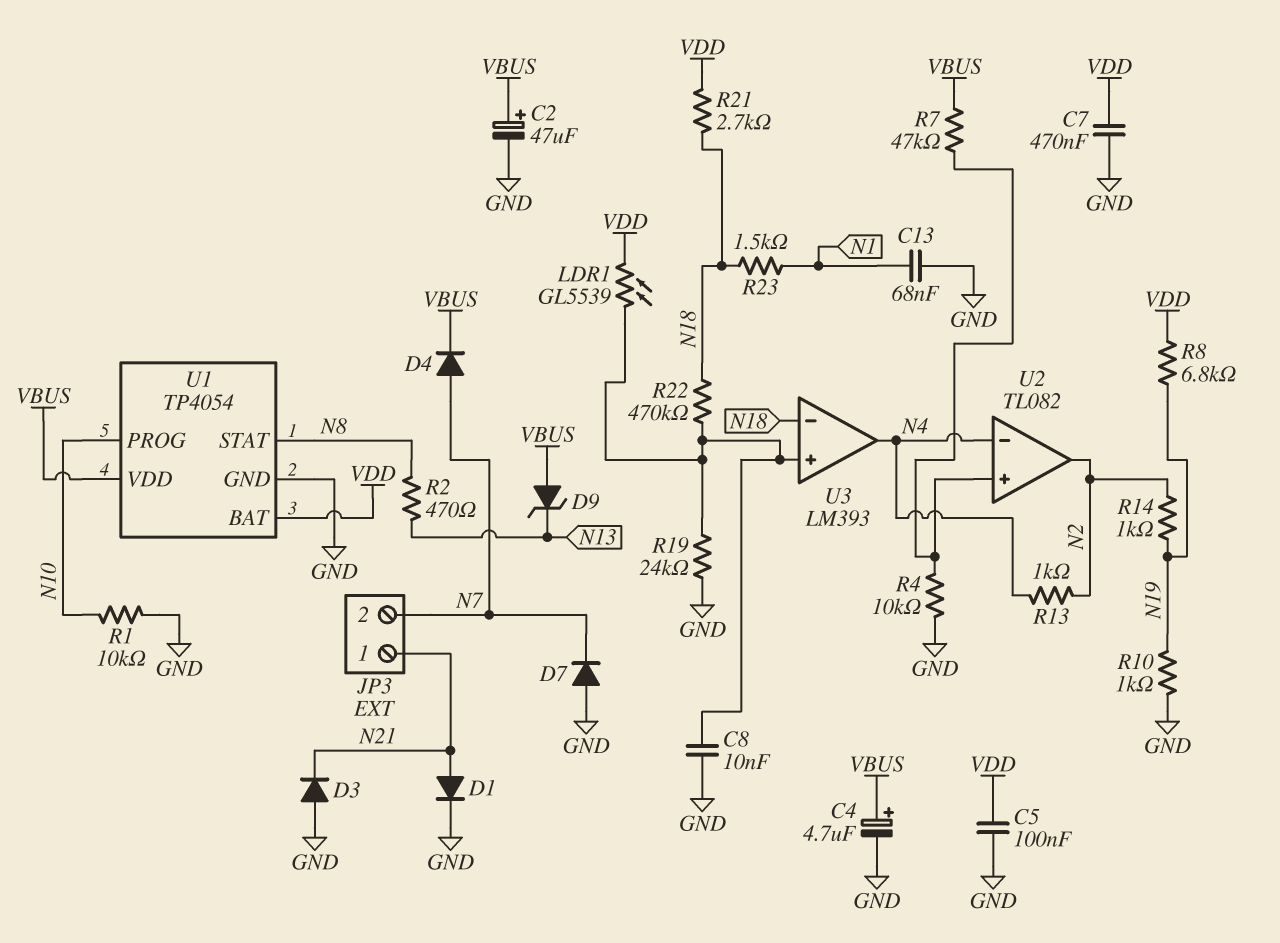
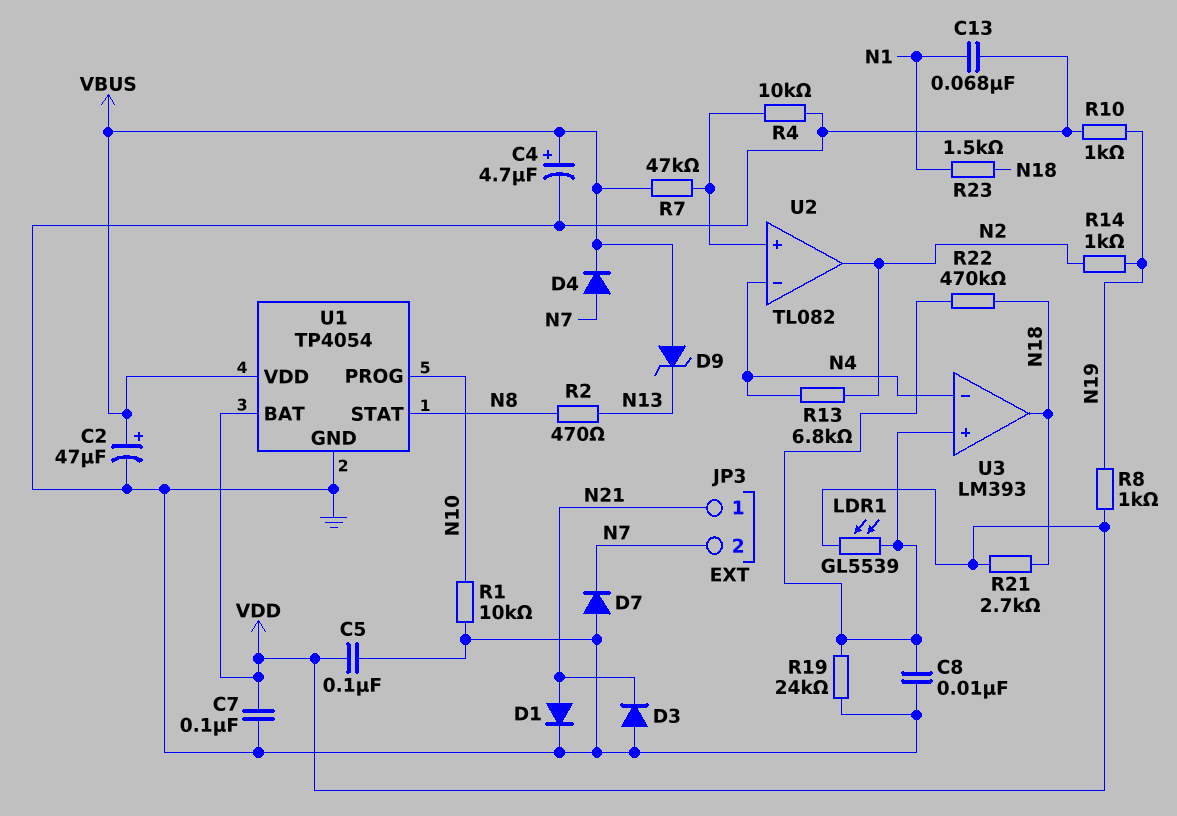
C7: 470nF (GND, VDD) -> 100nF (GND, VDD)
R8: 6.8k (N19, VDD) -> 1k (N19, VDD)
R13: 1k (N2, N4) -> 6.8k (N2, N4)
U3 pin in-: N18 -> N4
U3 pin out: N4 -> N18

